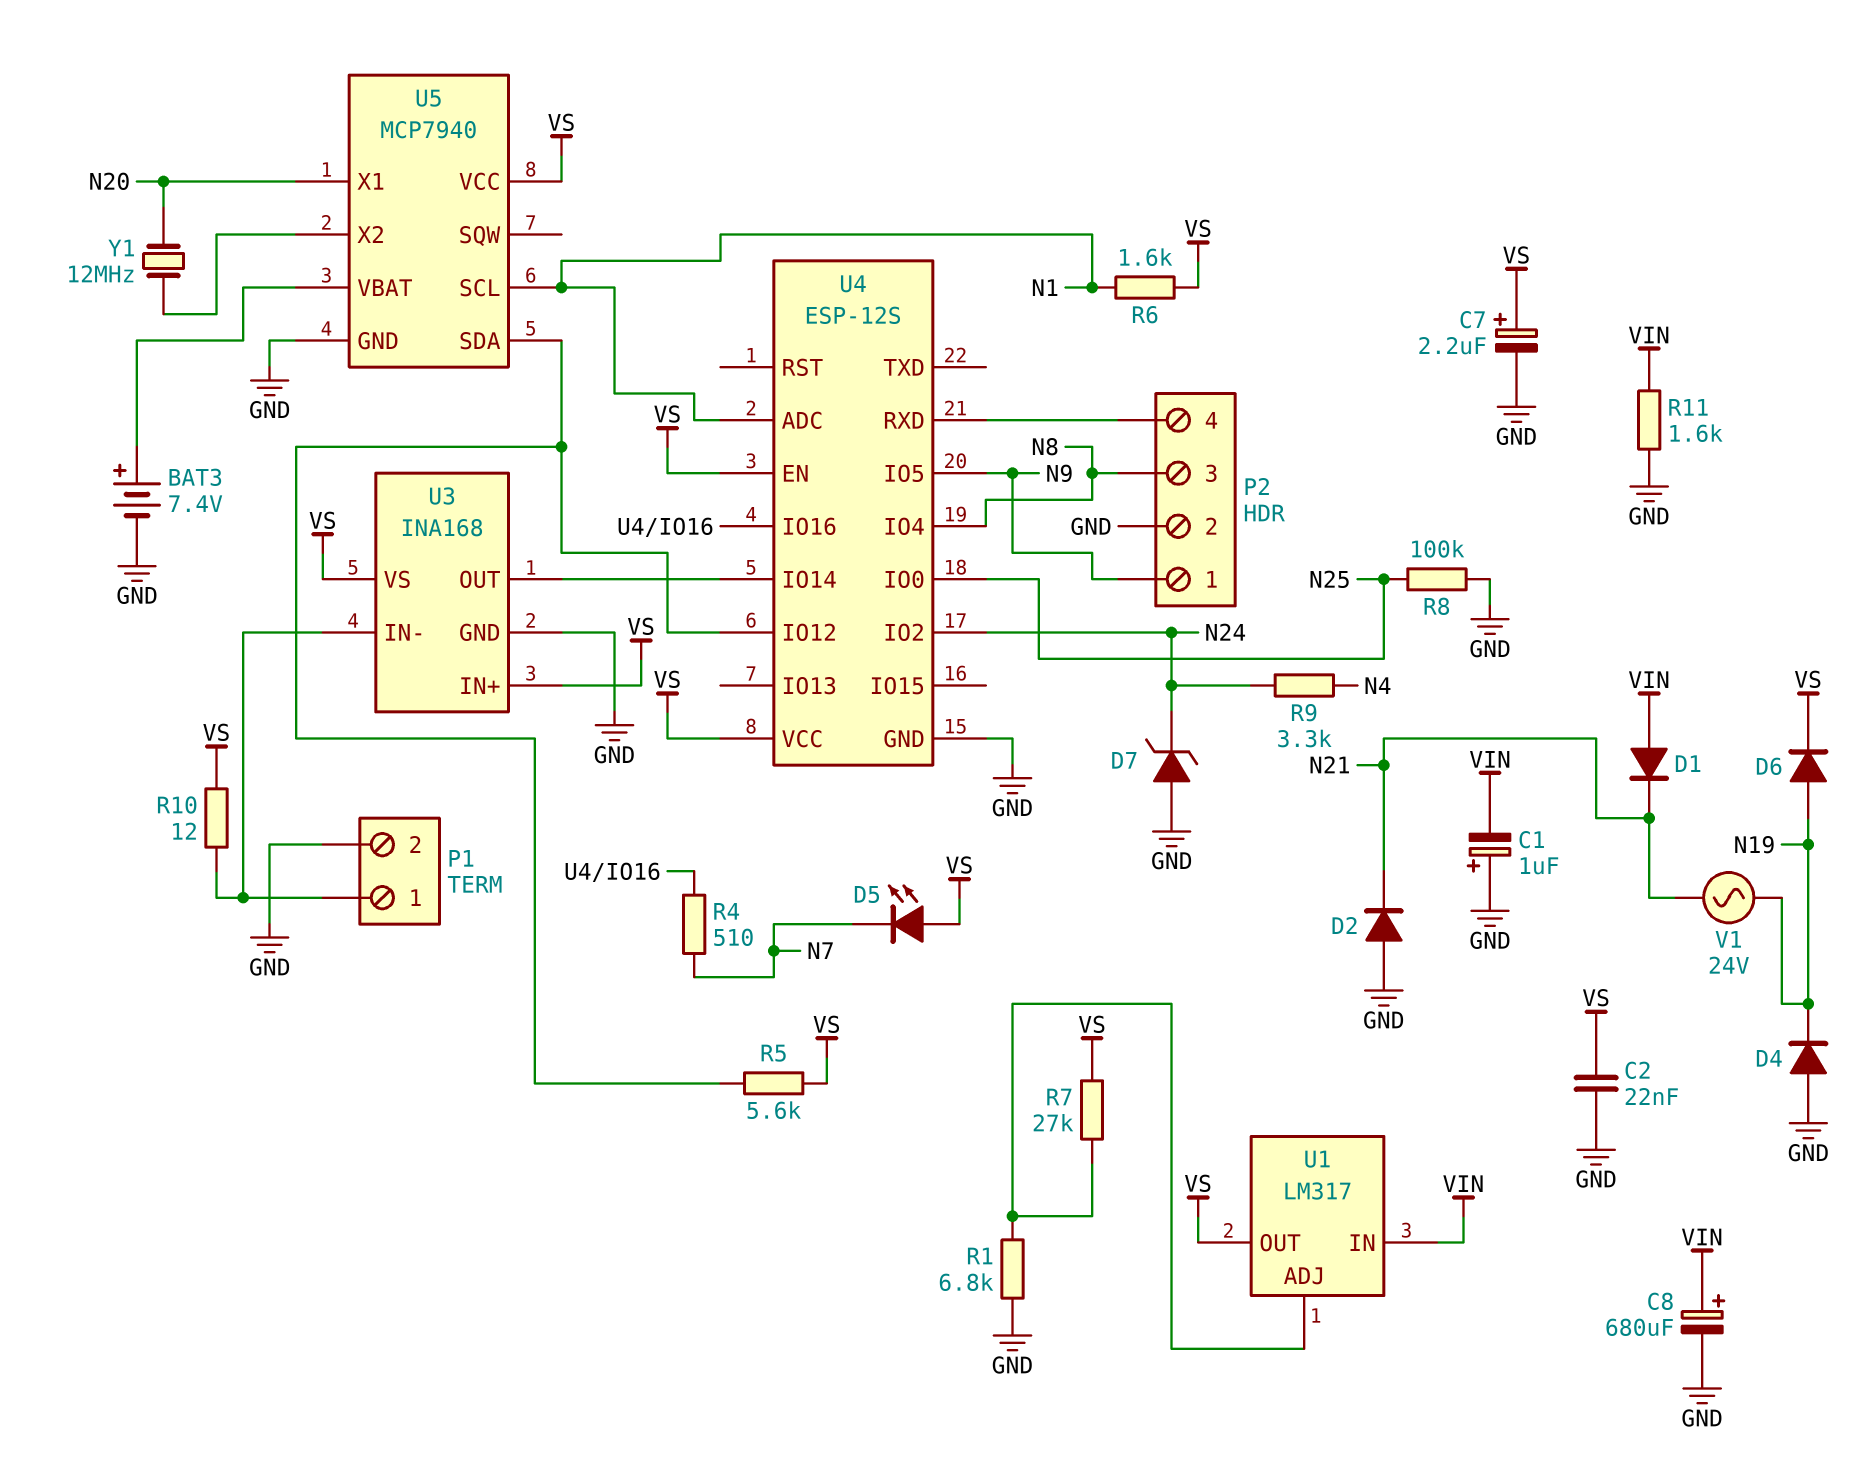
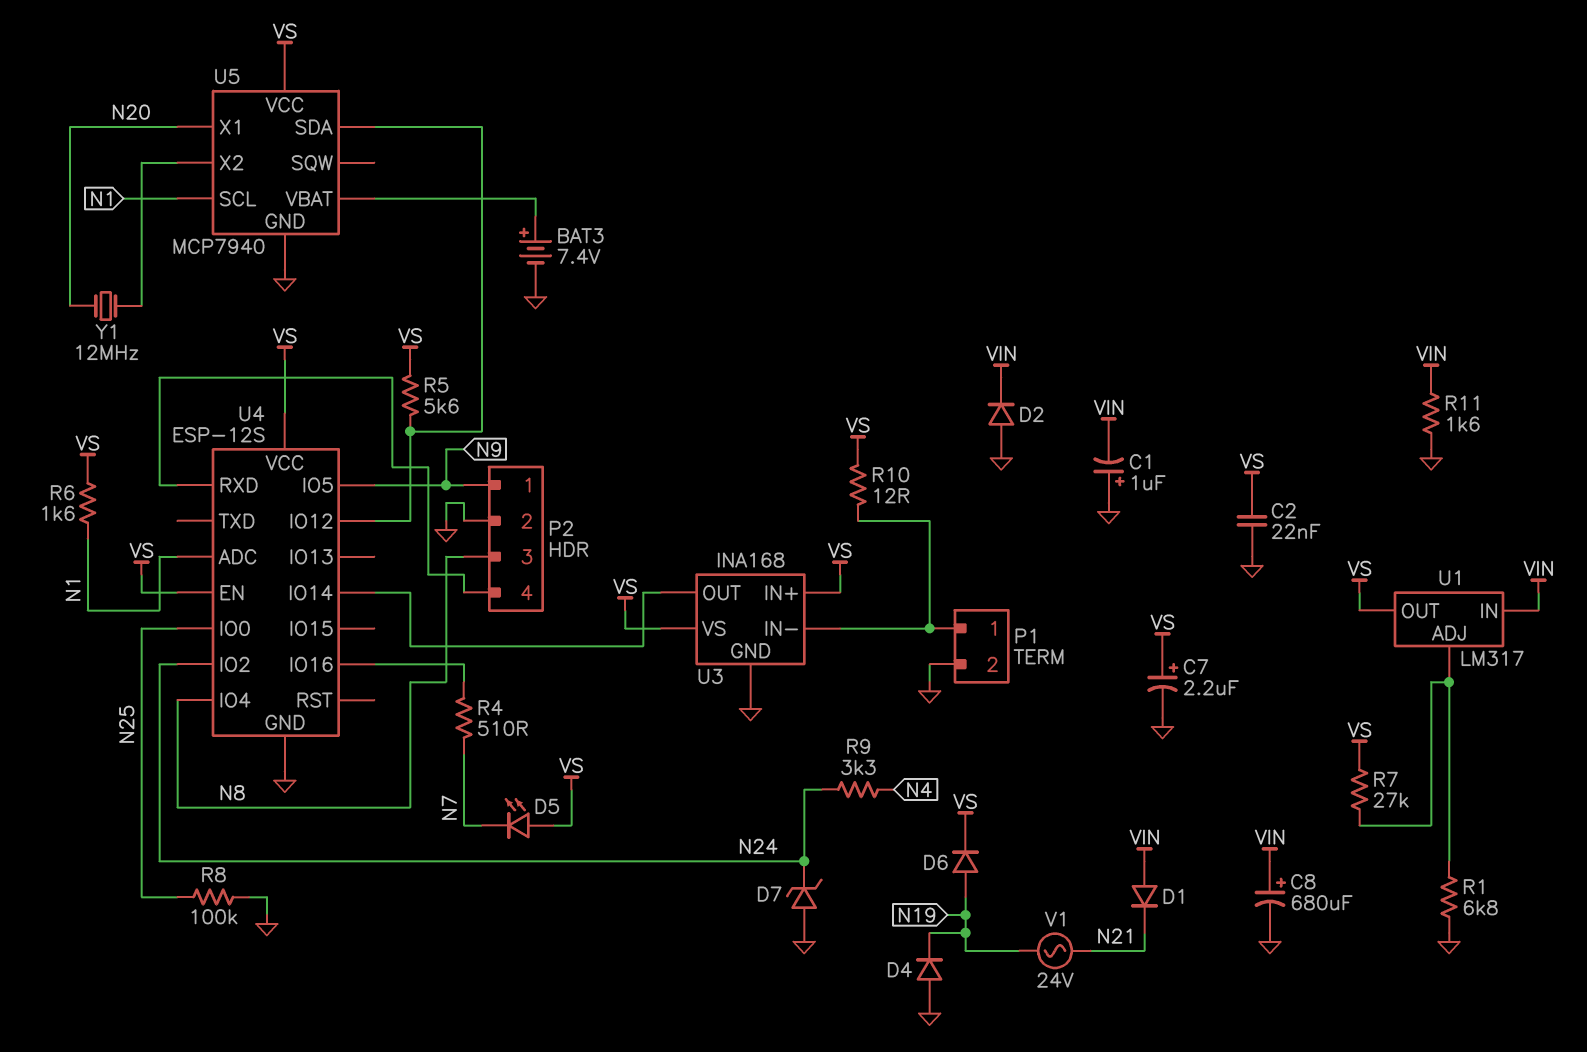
D2: diode (A GND, K N21) -> diode (A GND, K VIN)

